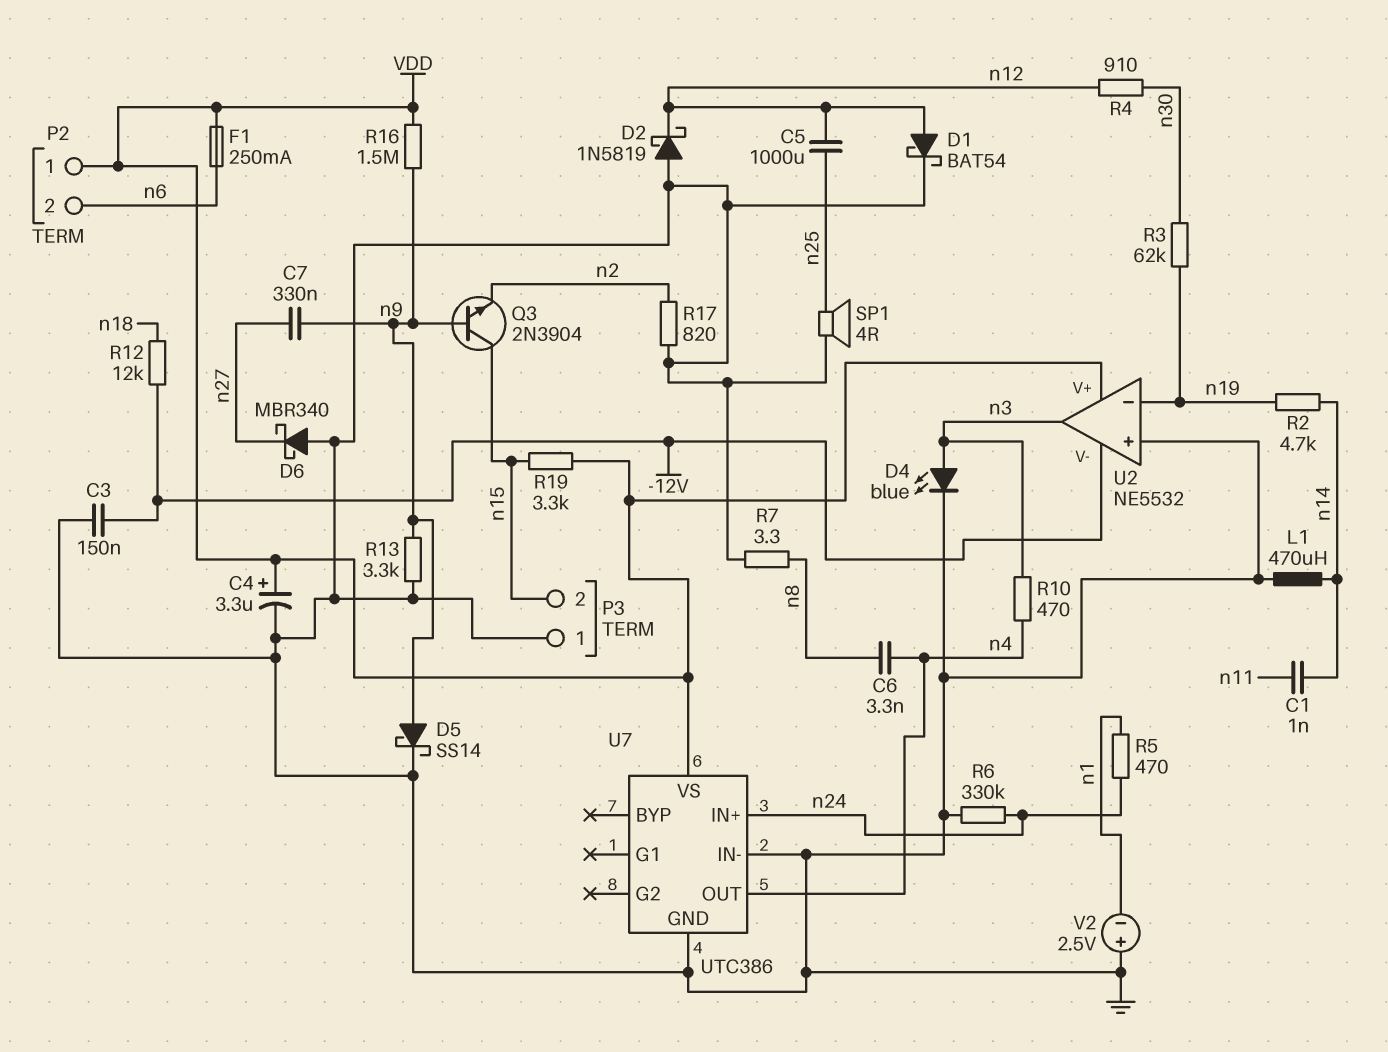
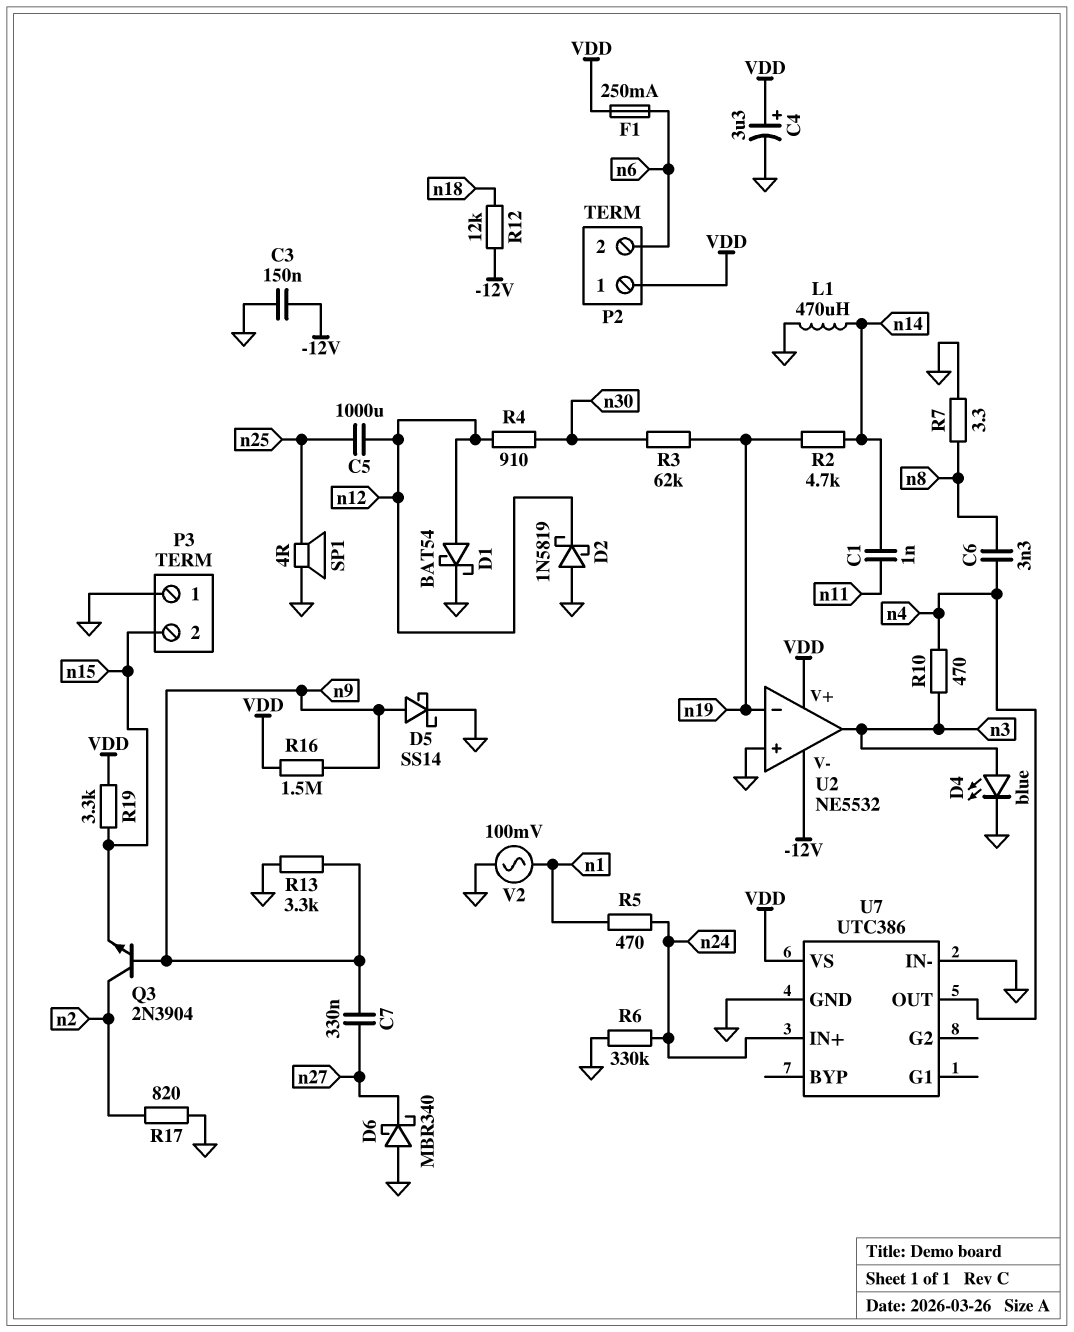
Q3: NPN 2N3904 (B n9, C n15, E n2) -> NPN 2N3904 (B n9, C n2, E n15)
V2: 2.5V (plus GND, minus n1) -> AC 100mV (GND, n1)

